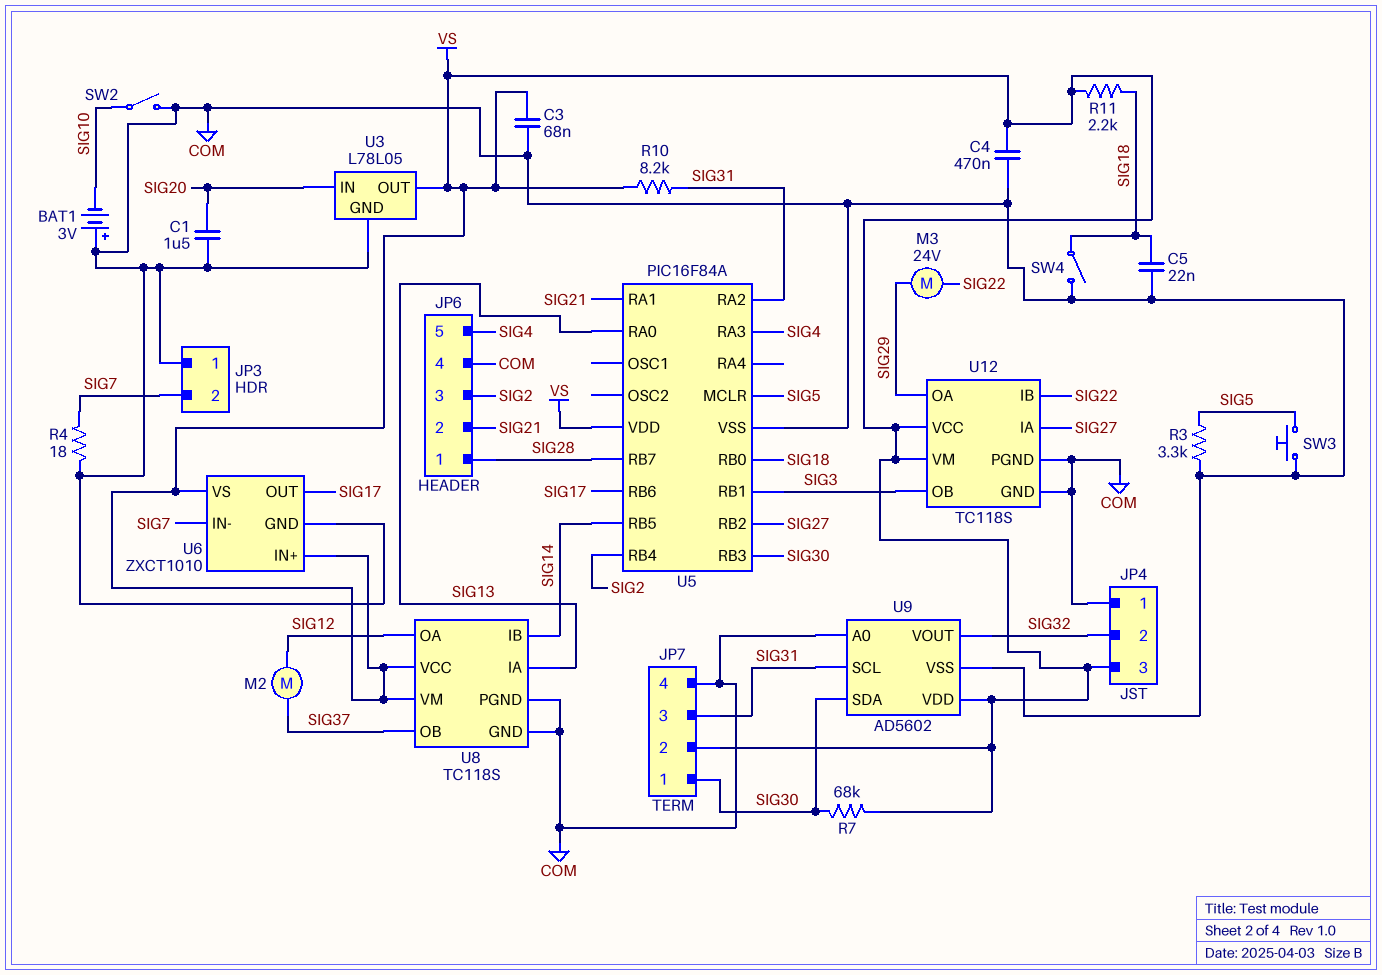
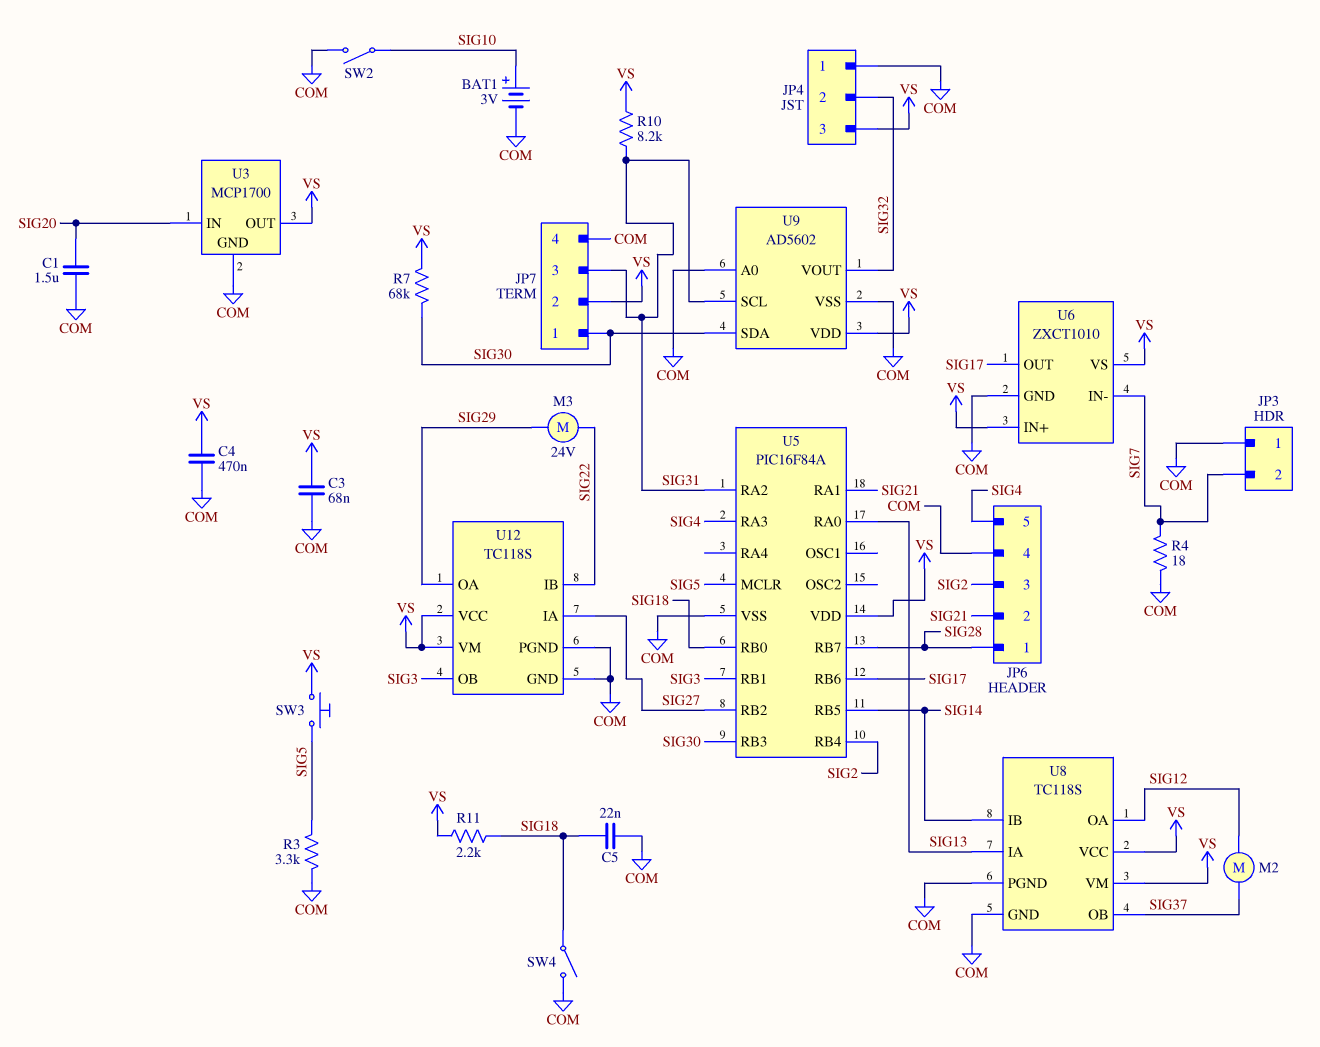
BAT1: 3V (plus COM, minus SIG10) -> 3V (plus SIG10, minus COM)
SW3: button (COM, SIG5) -> button (SIG5, VS)
U3: L78L05 -> MCP1700

